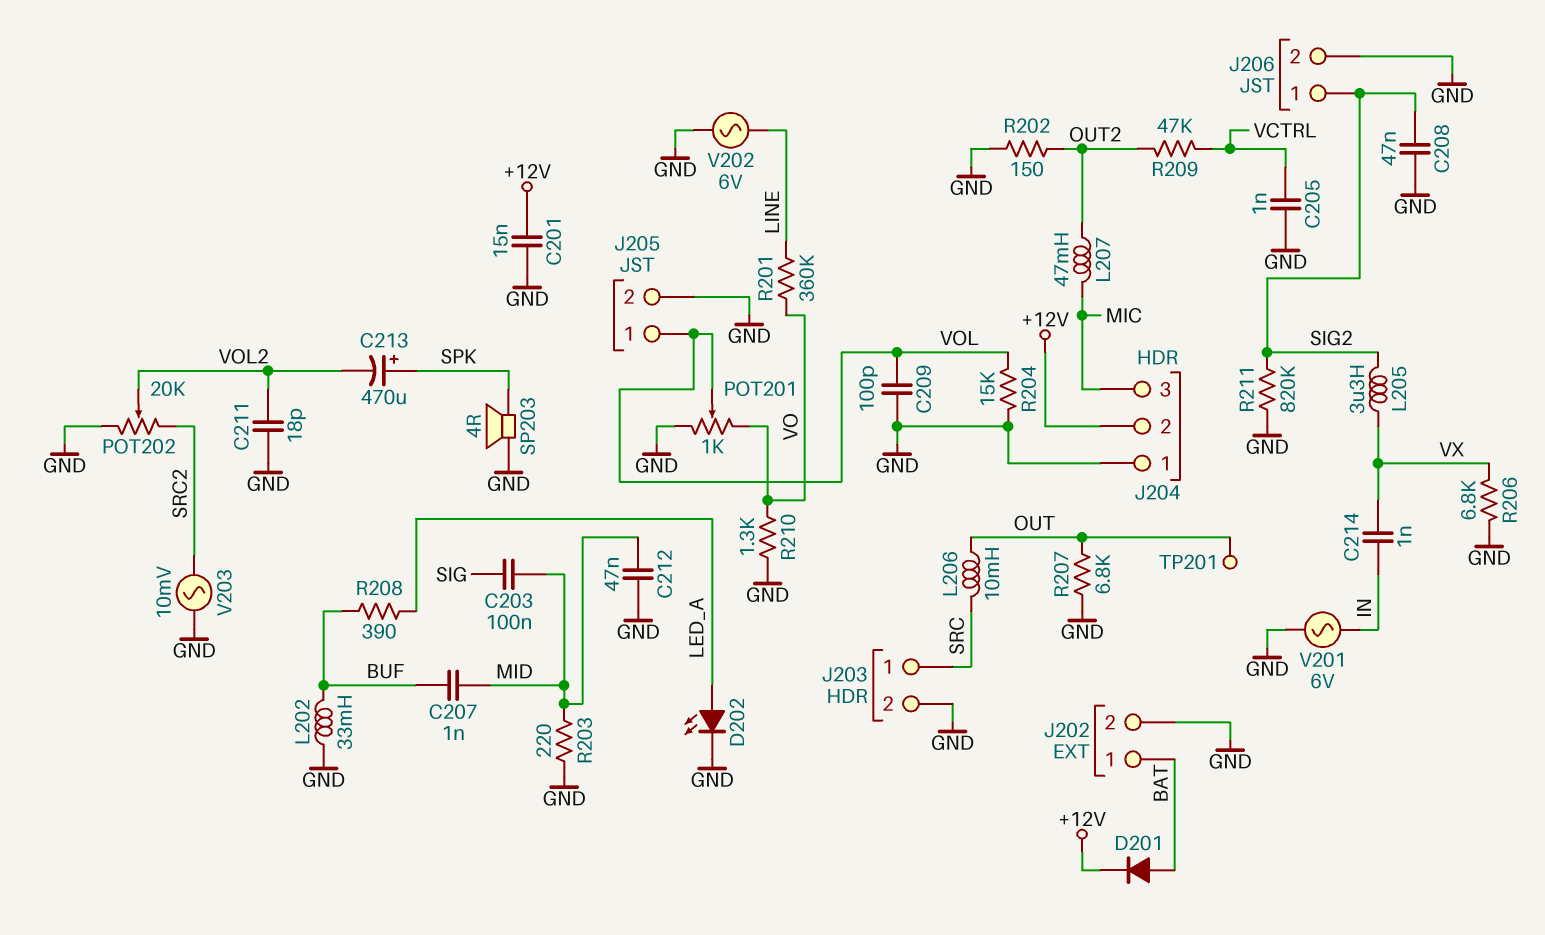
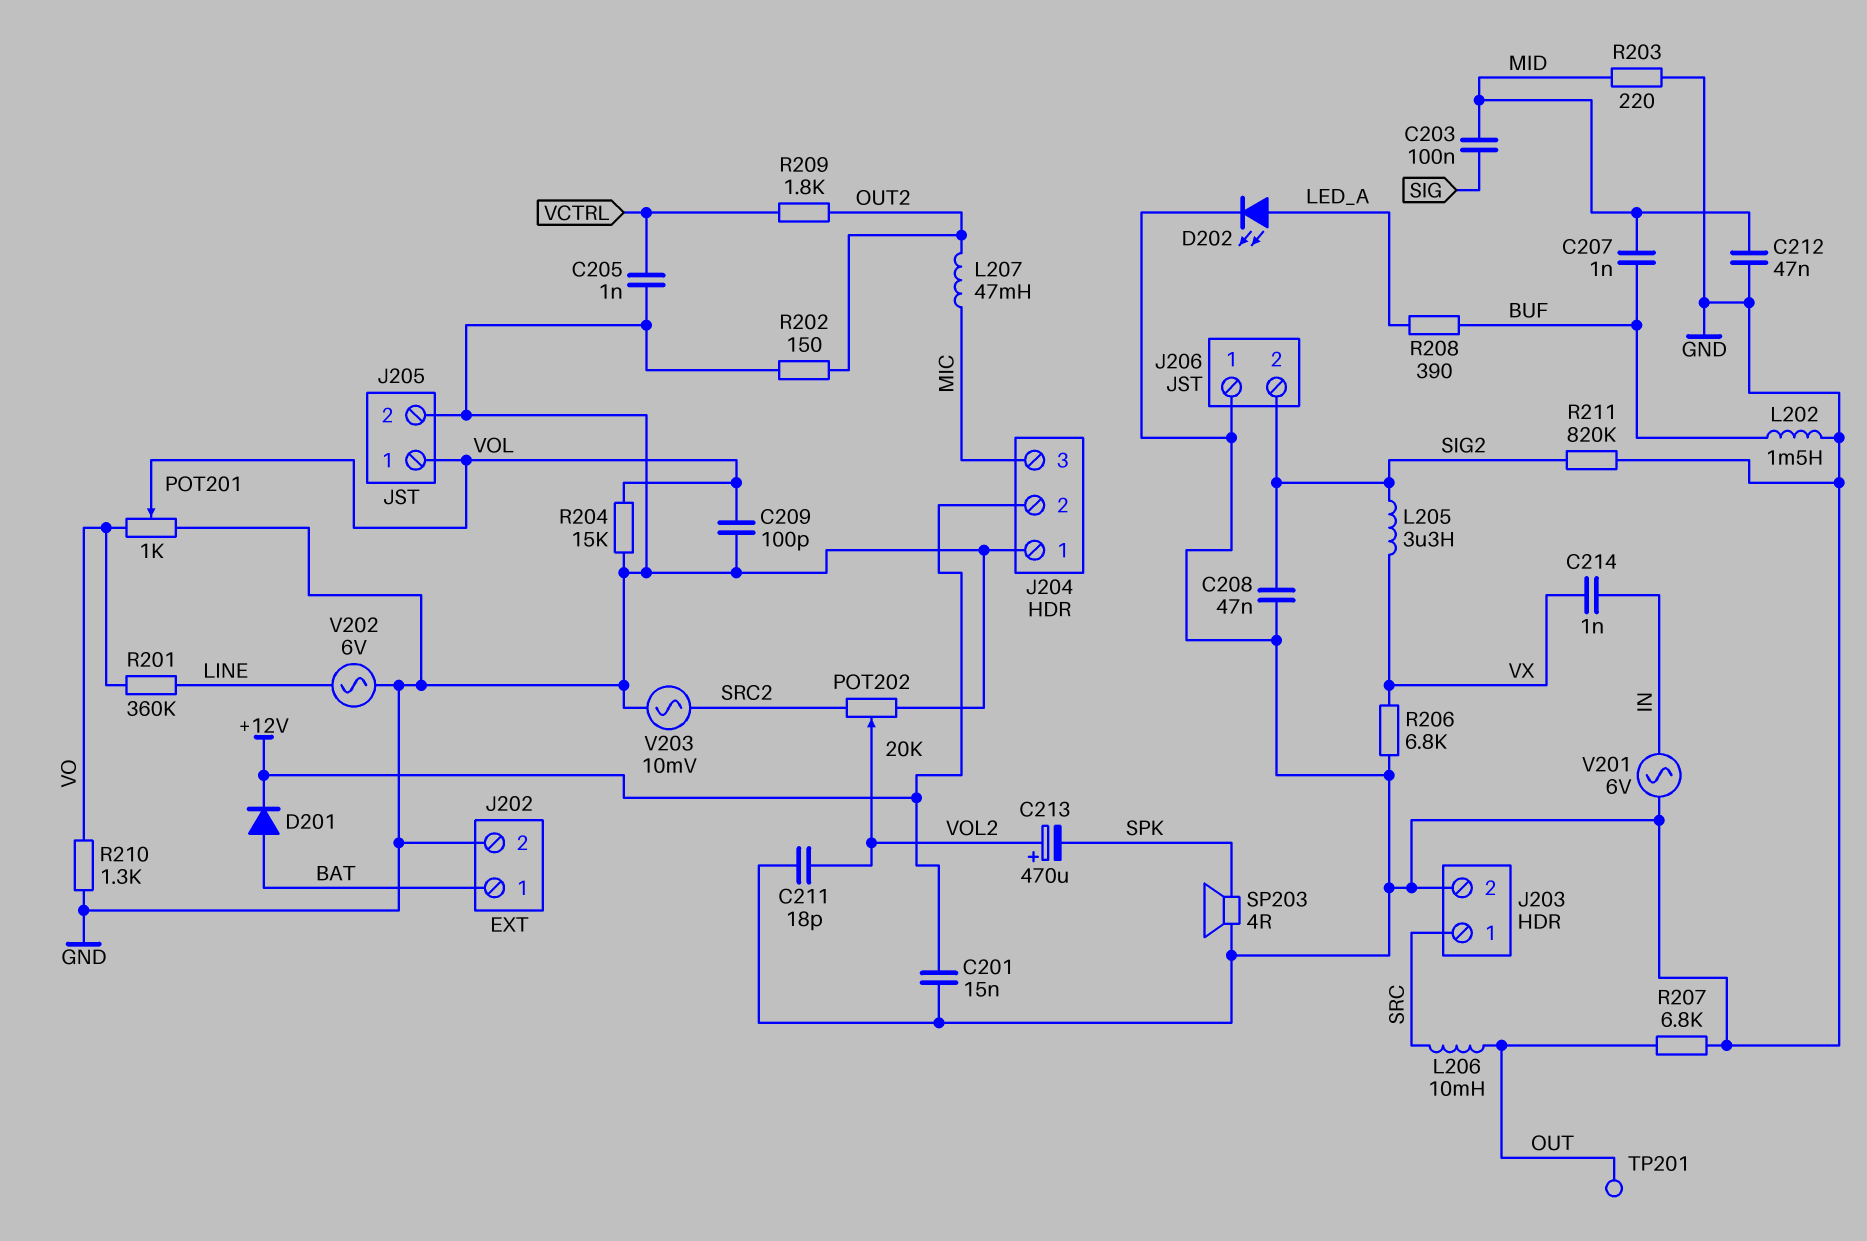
C213: 470uF (plus SPK, minus VOL2) -> 470uF (plus VOL2, minus SPK)
J206 pin 1: SIG2 -> GND
J206 pin 2: GND -> SIG2
L202: 33mH (BUF, GND) -> 1.5mH (BUF, GND)
R209: 47k (OUT2, VCTRL) -> 1.8k (OUT2, VCTRL)

